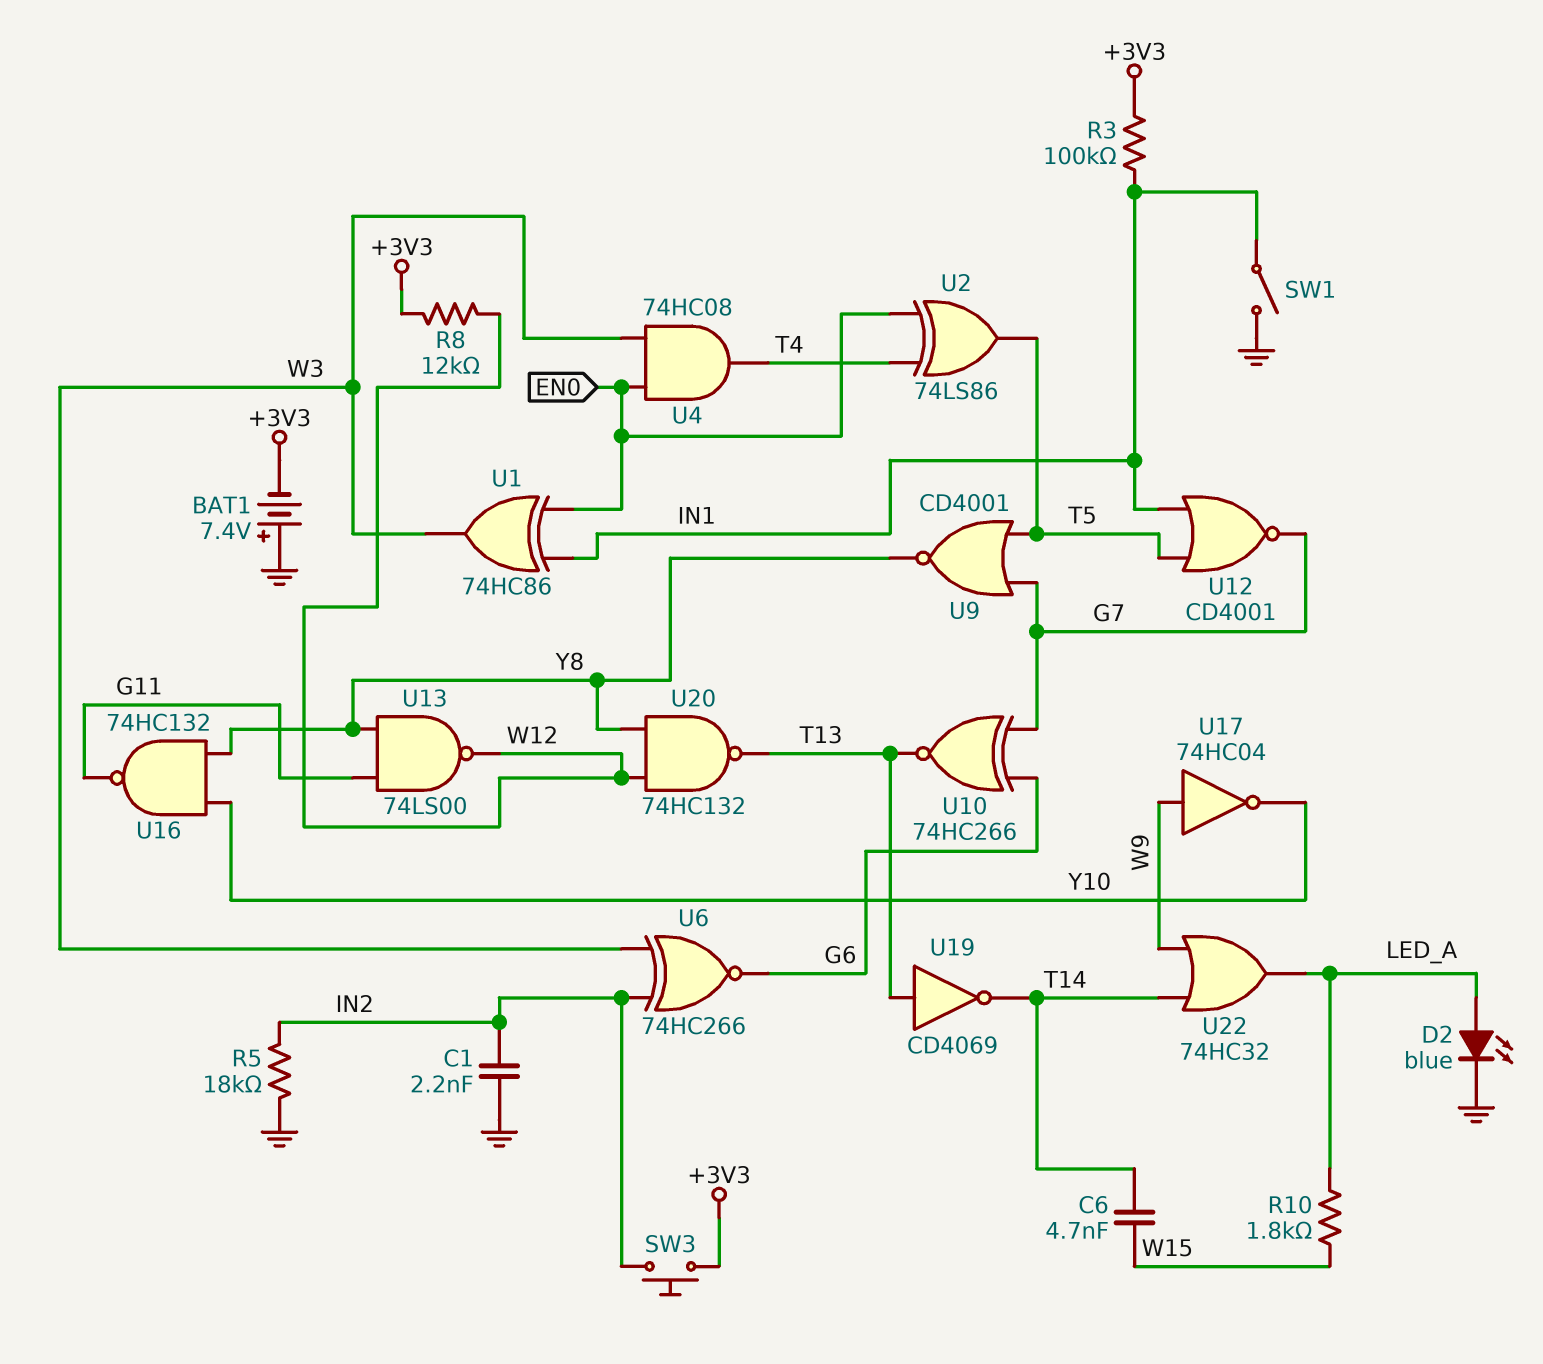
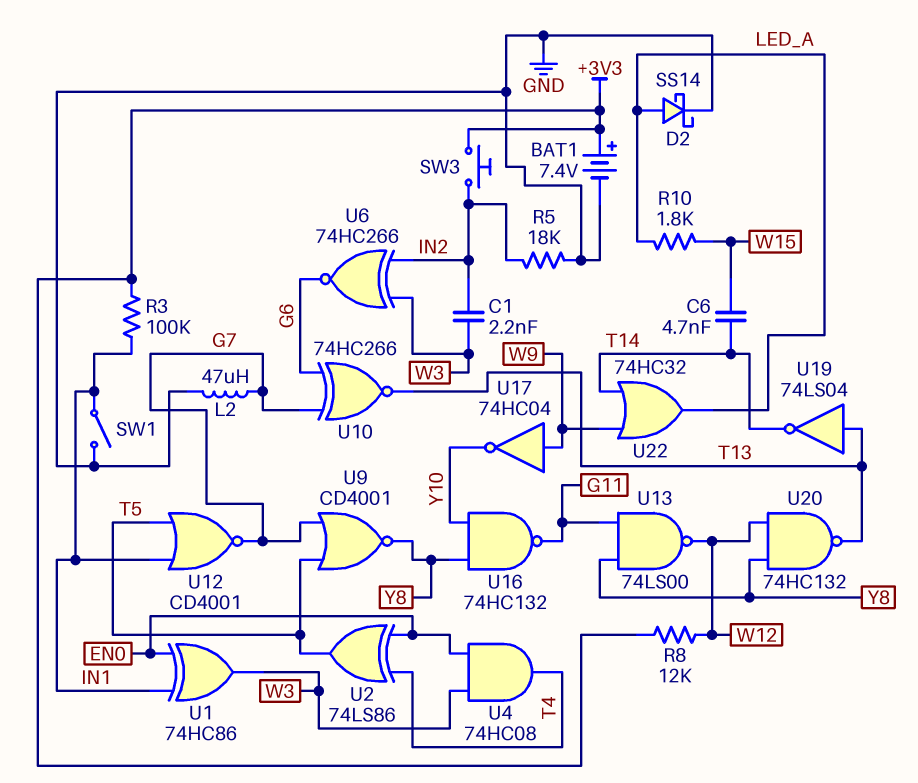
BAT1: 7.4V (plus GND, minus +3V3) -> 7.4V (plus +3V3, minus GND)
C1: 2.2nF (GND, IN2) -> 2.2nF (IN2, W3)
D2: LED blue (A LED_A, K GND) -> schottky SS14 (A LED_A, K GND)
L2: none -> 47uH (G7, GND)
U19: NOT CD4069 (in T13, out T14) -> NOT 74LS04 (in T13, out T14)

